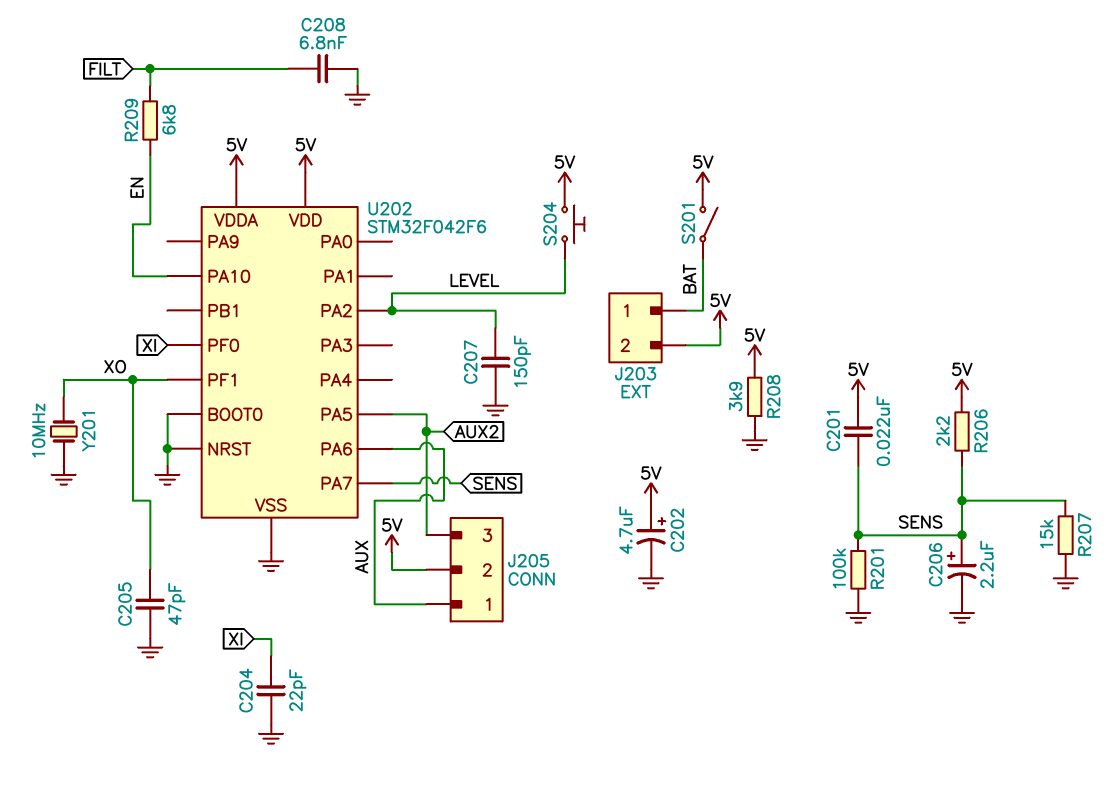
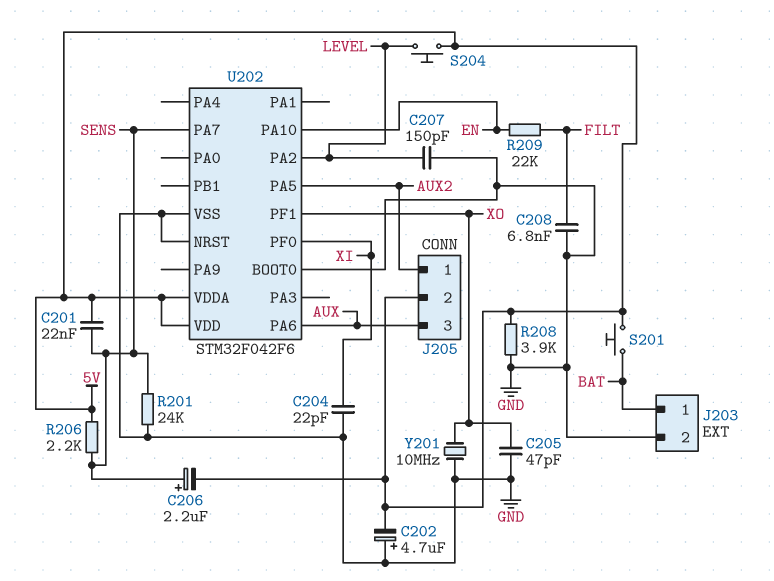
C202: 4.7uF (plus 5V, minus GND) -> 4.7uF (plus GND, minus 5V)
C206: 2.2uF (plus SENS, minus GND) -> 2.2uF (plus SENS, minus 5V)
J203 pin 2: 5V -> GND
J205 pin 1: AUX -> AUX2
J205 pin 3: AUX2 -> AUX
R201: 100k (GND, SENS) -> 24k (GND, SENS)
R207: 15k (GND, SENS) -> none
R209: 6.8k (EN, FILT) -> 22k (EN, FILT)
S201: switch (5V, BAT) -> button (5V, BAT)

